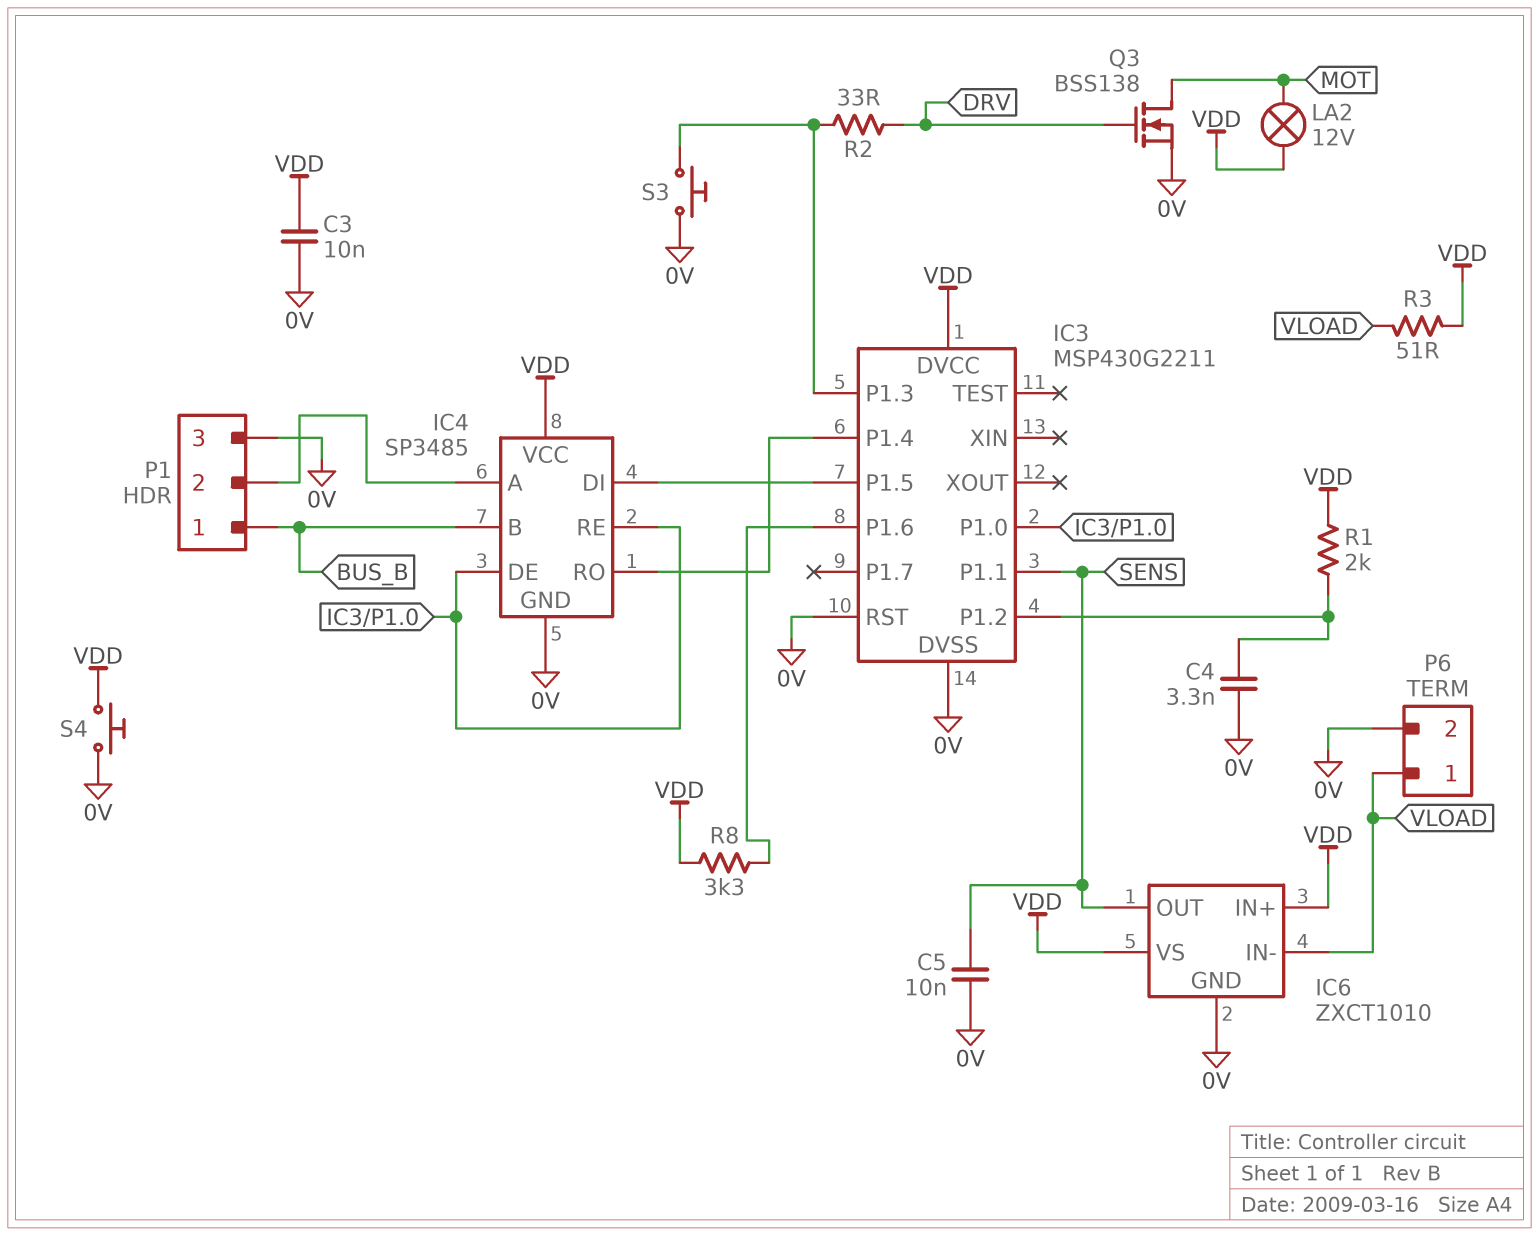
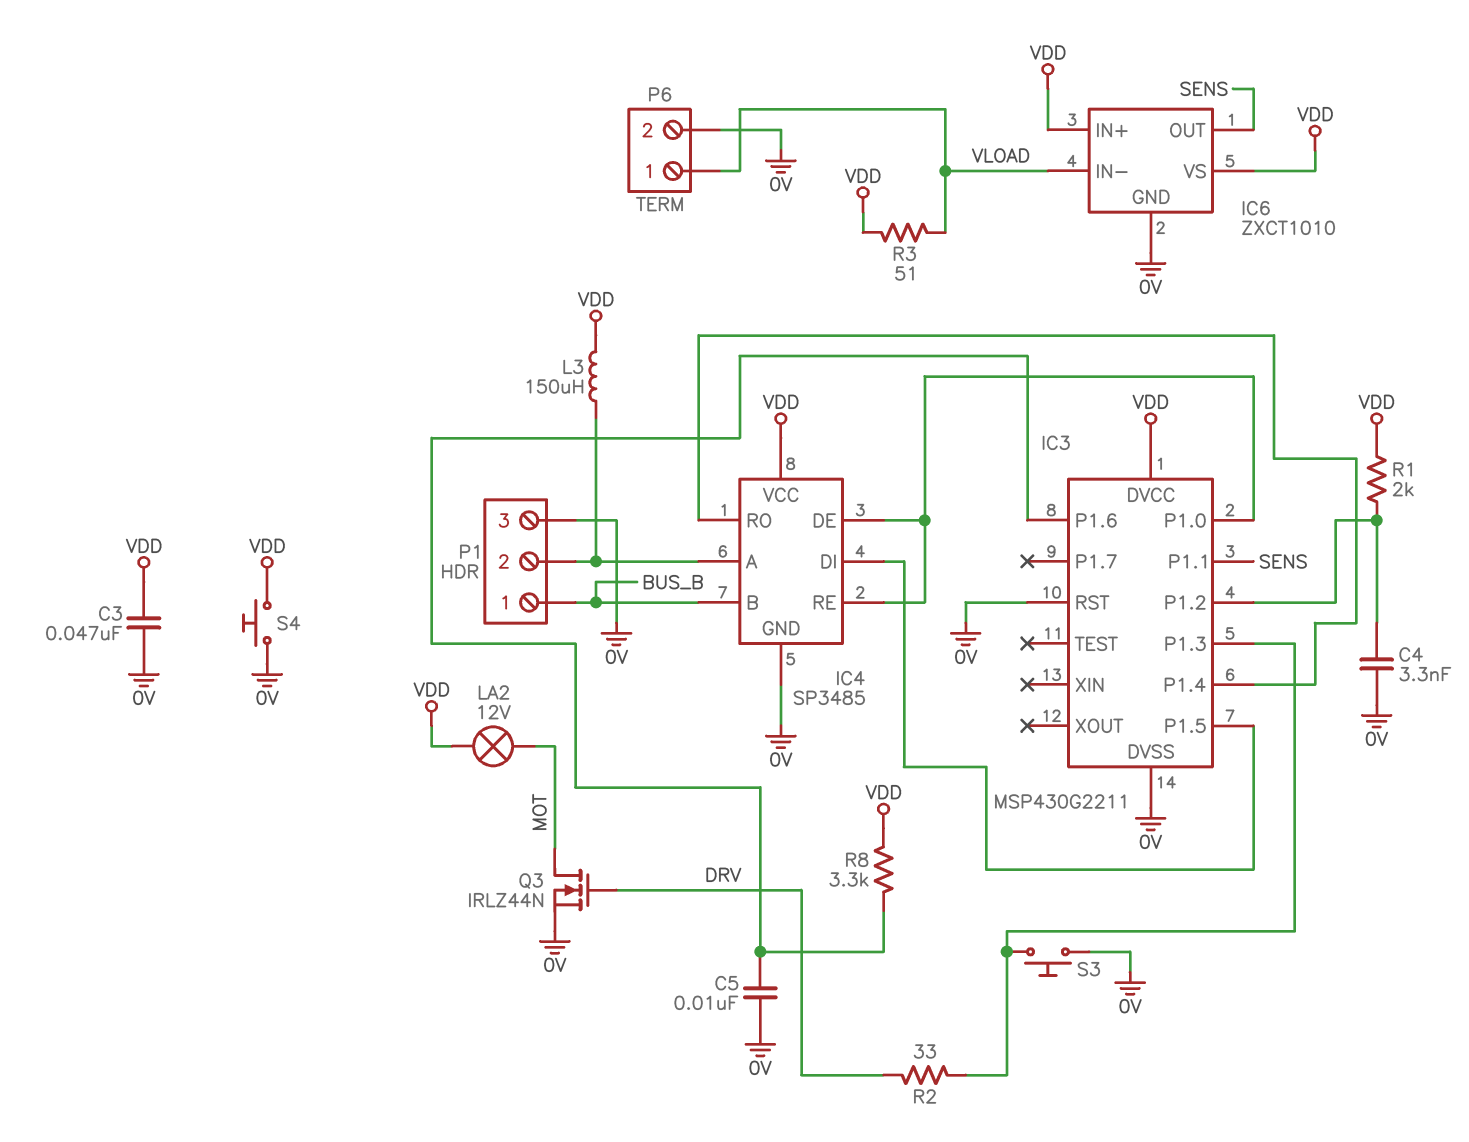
C3: 10nF (0V, VDD) -> 47nF (0V, VDD)
C5: 10nF (0V, SENS) -> 10nF (0V, IC3/P1.6)
L3: none -> 150uH (IC4/A, VDD)
Q3: NMOS BSS138 (G DRV, D MOT, S 0V) -> NMOS IRLZ44N (G DRV, D MOT, S 0V)

